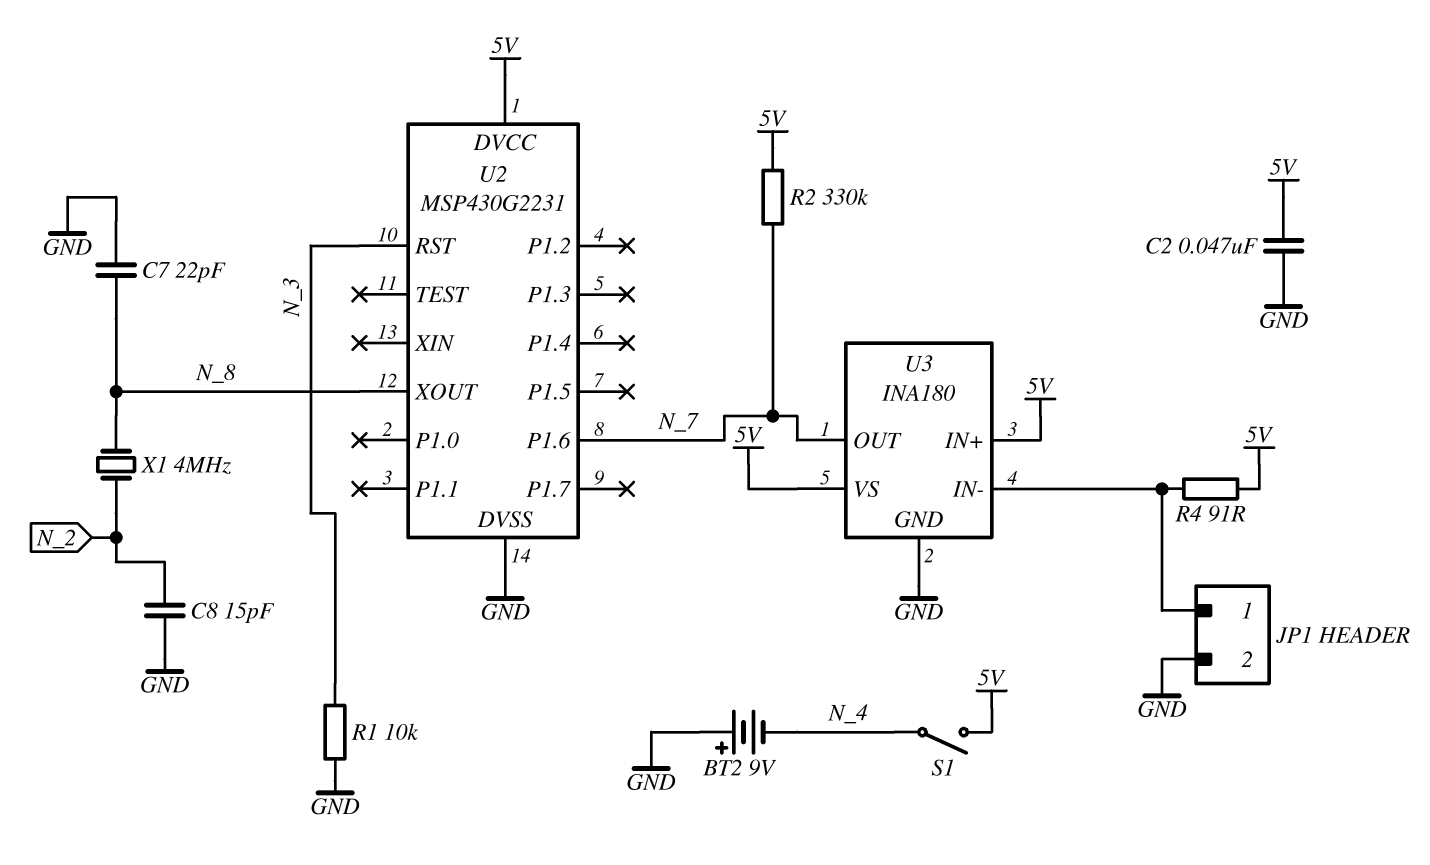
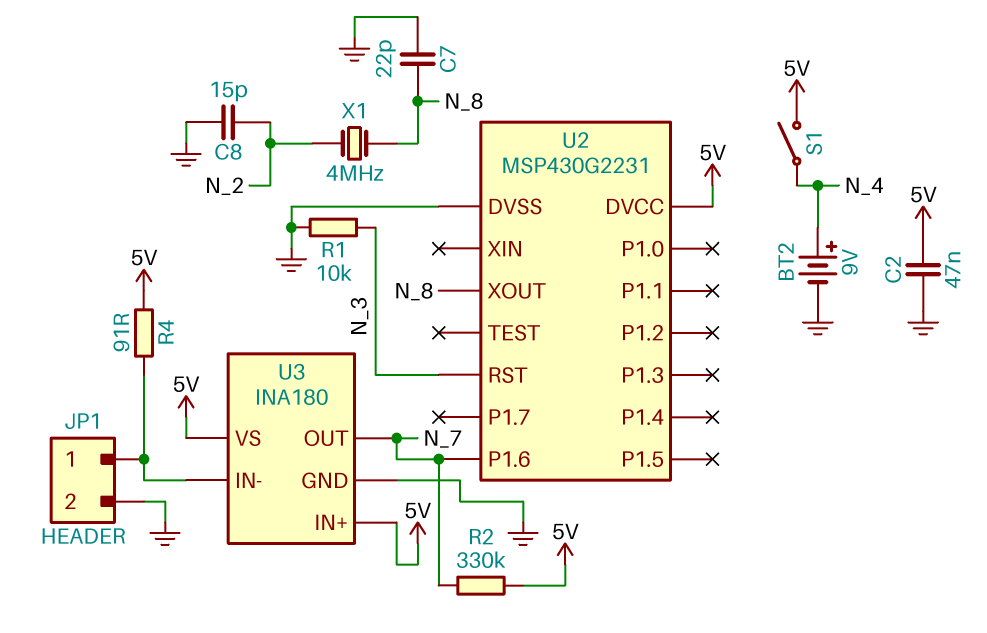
BT2: 9V (plus GND, minus N_4) -> 9V (plus N_4, minus GND)

